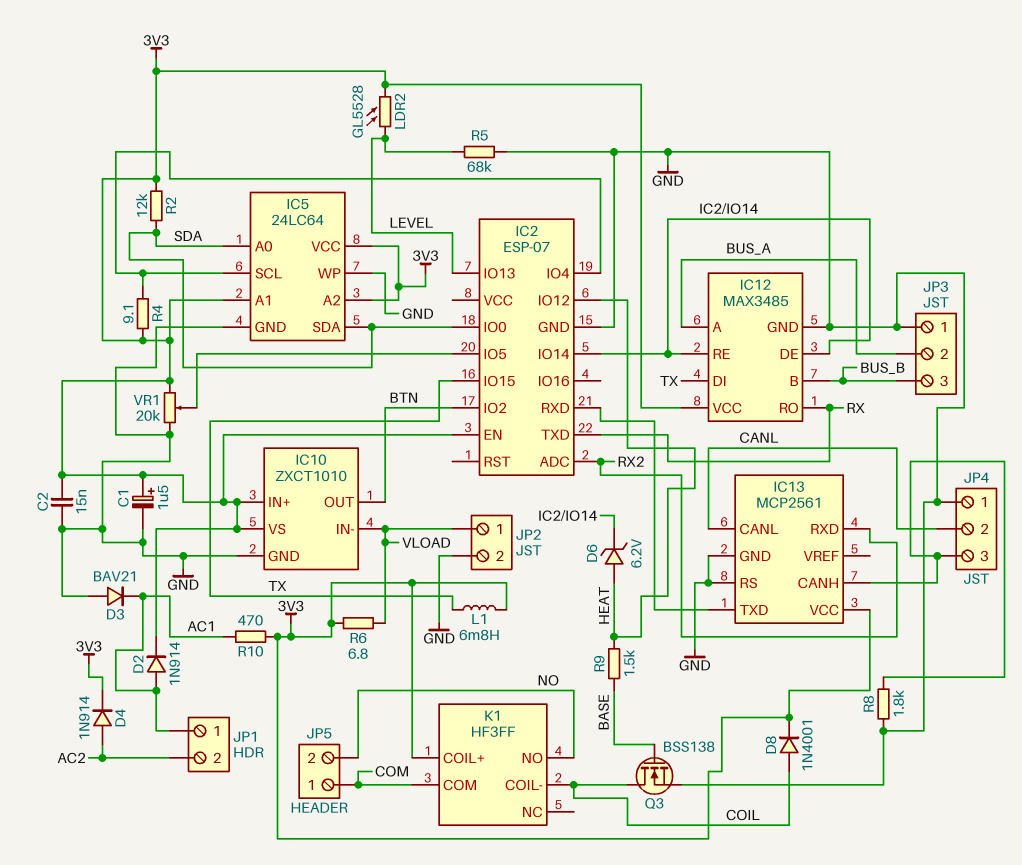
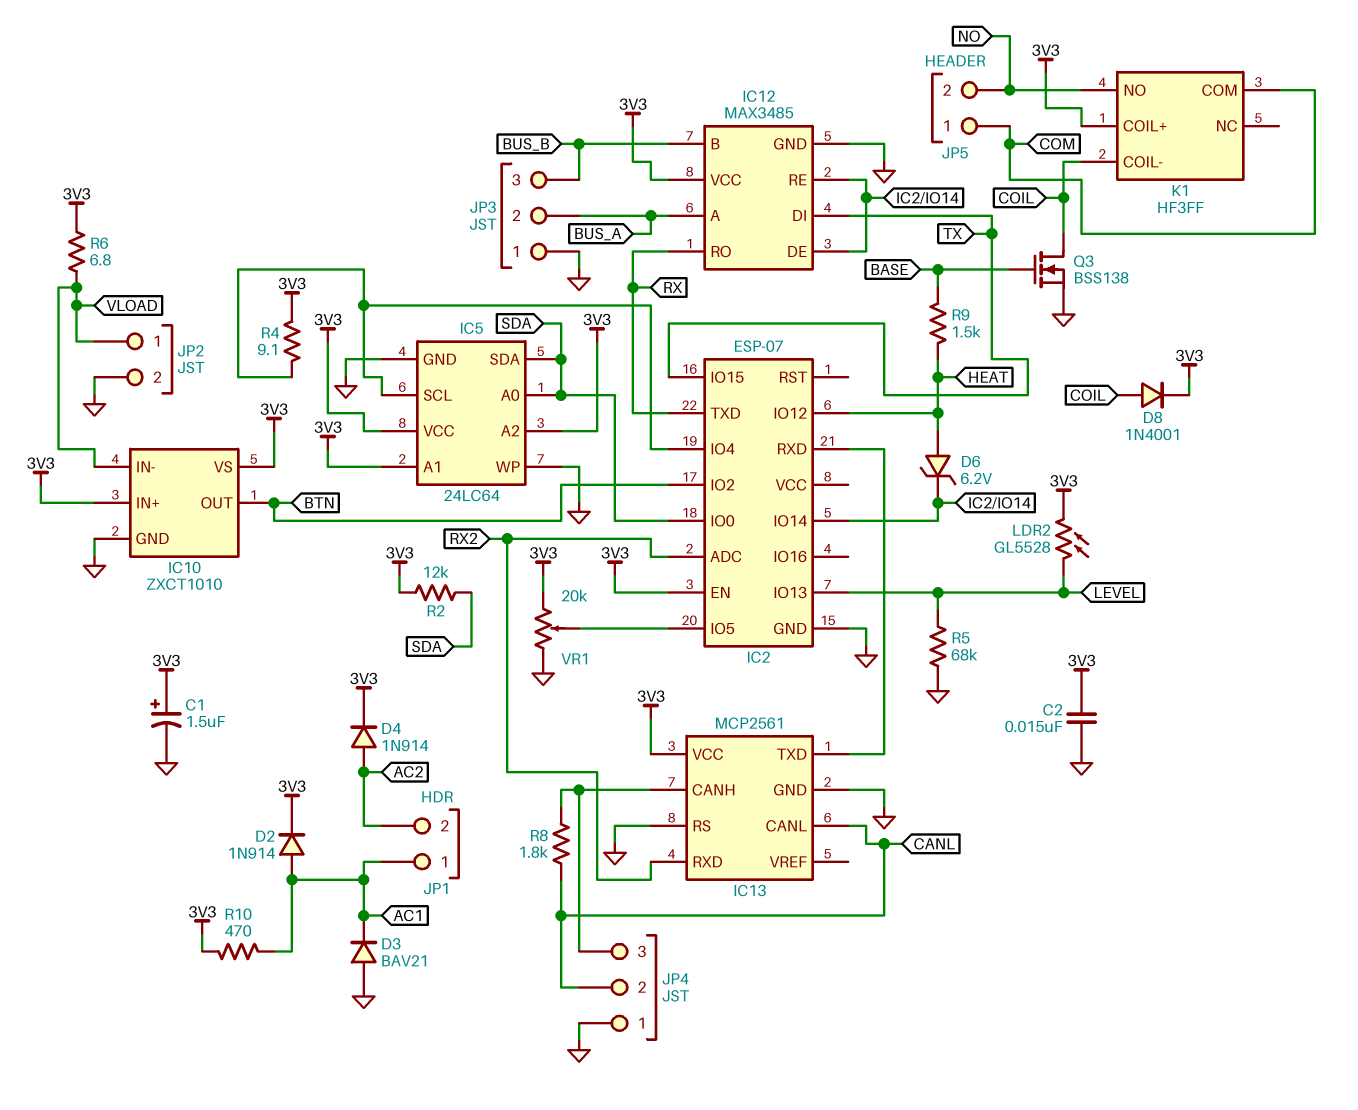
L1: 6.8mH (3V3, TX) -> none
R8: 1.8k (GND, IC13/CANH) -> 1.8k (CANL, IC13/CANH)

